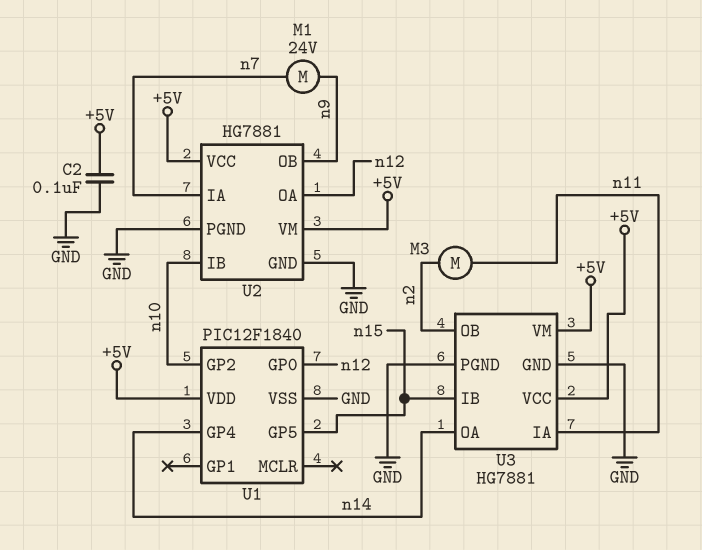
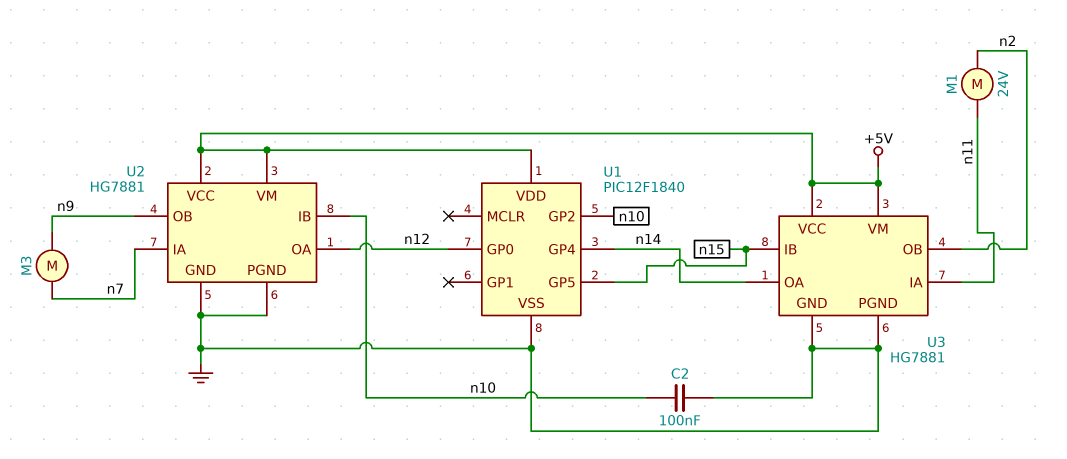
C2: 100nF (+5V, GND) -> 100nF (GND, n10)
M1: motor 24V (n7, n9) -> motor 24V (n2, n11)
M3: motor (n2, n11) -> motor (n7, n9)

